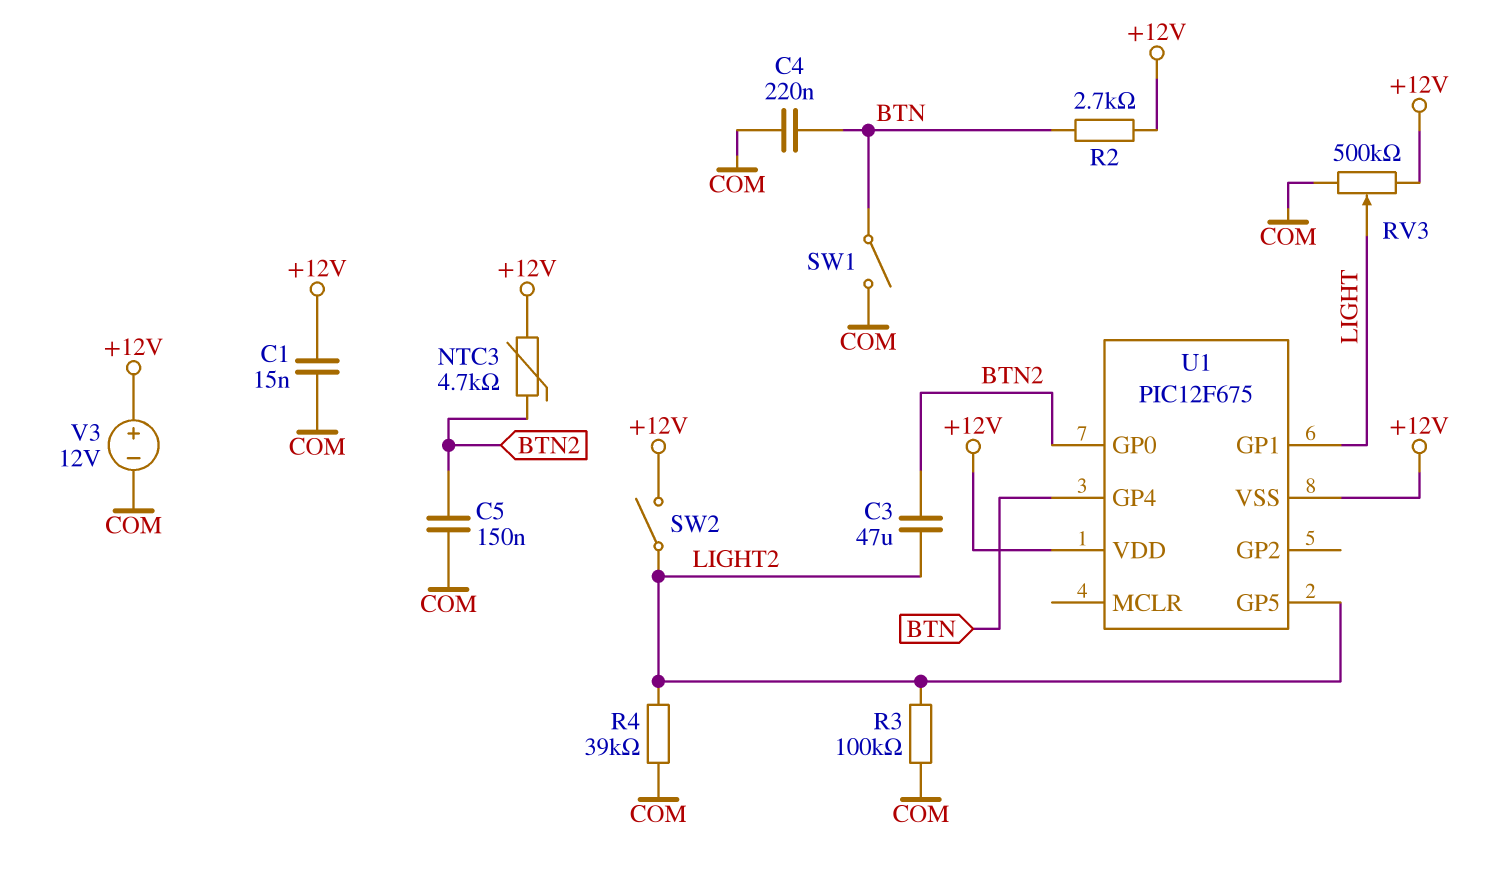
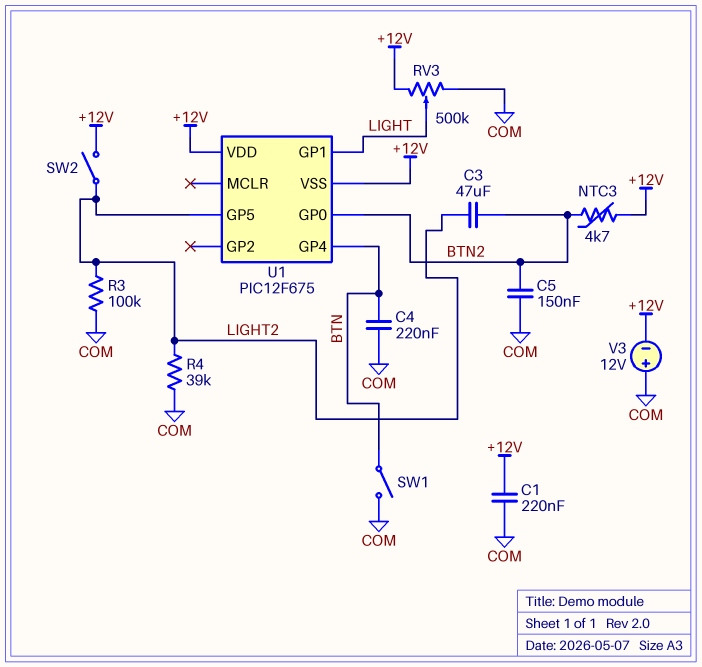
C1: 15nF (+12V, COM) -> 220nF (+12V, COM)
R2: 2.7k (+12V, BTN) -> none
V3: 12V (plus +12V, minus COM) -> 12V (plus COM, minus +12V)

